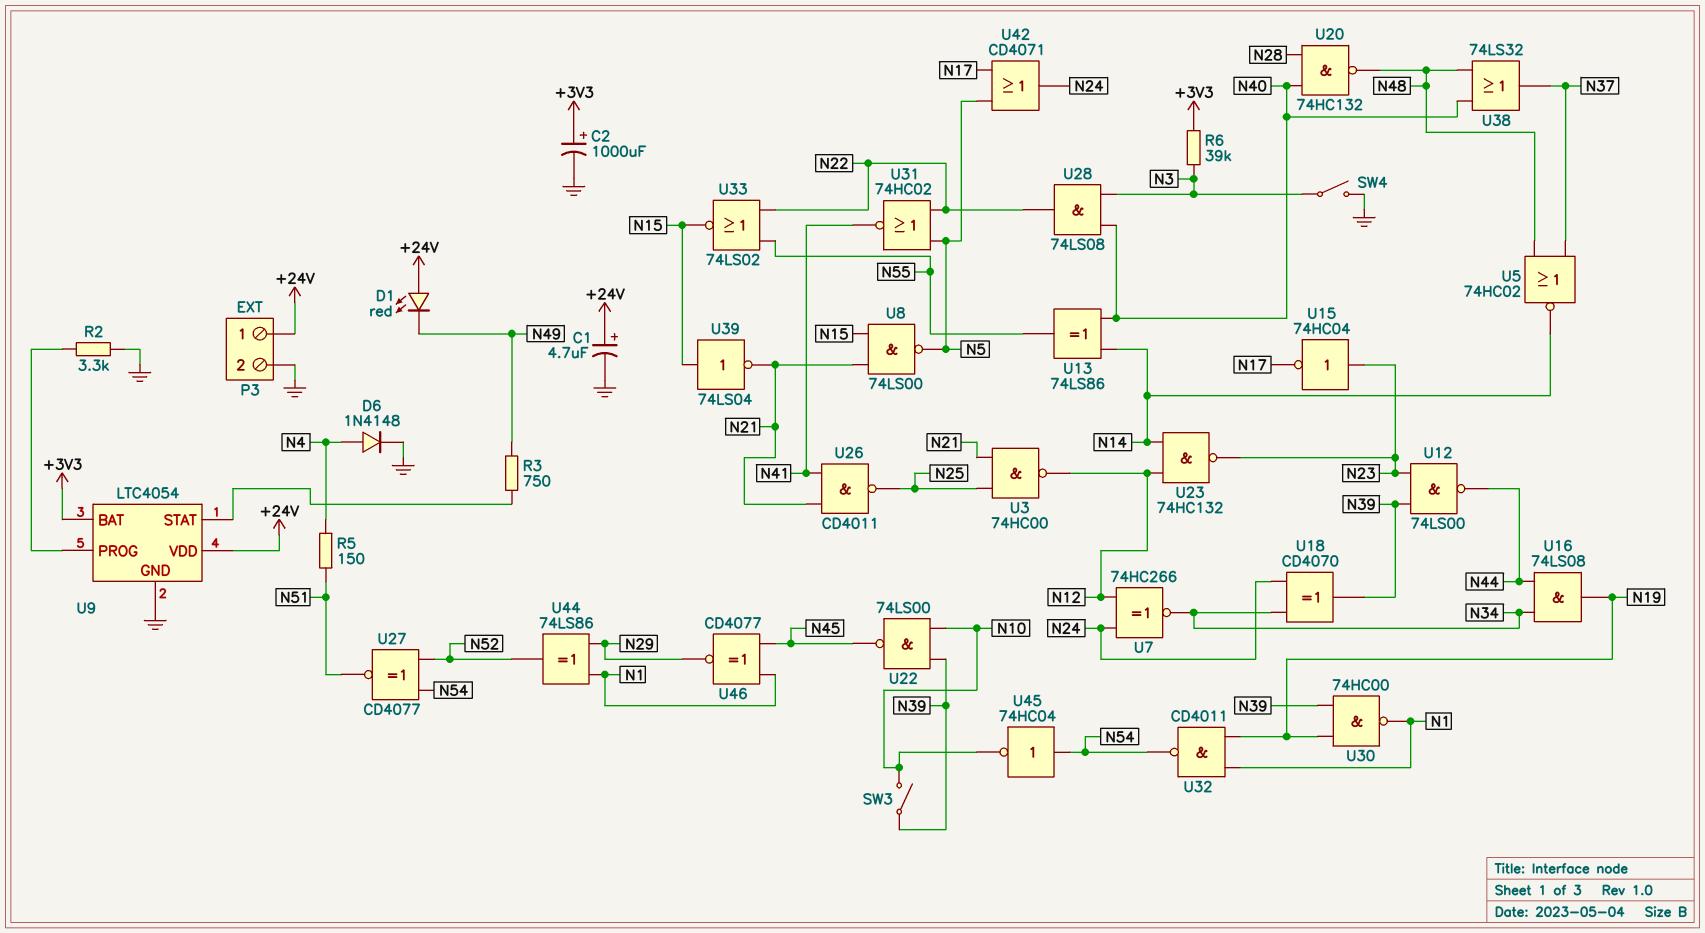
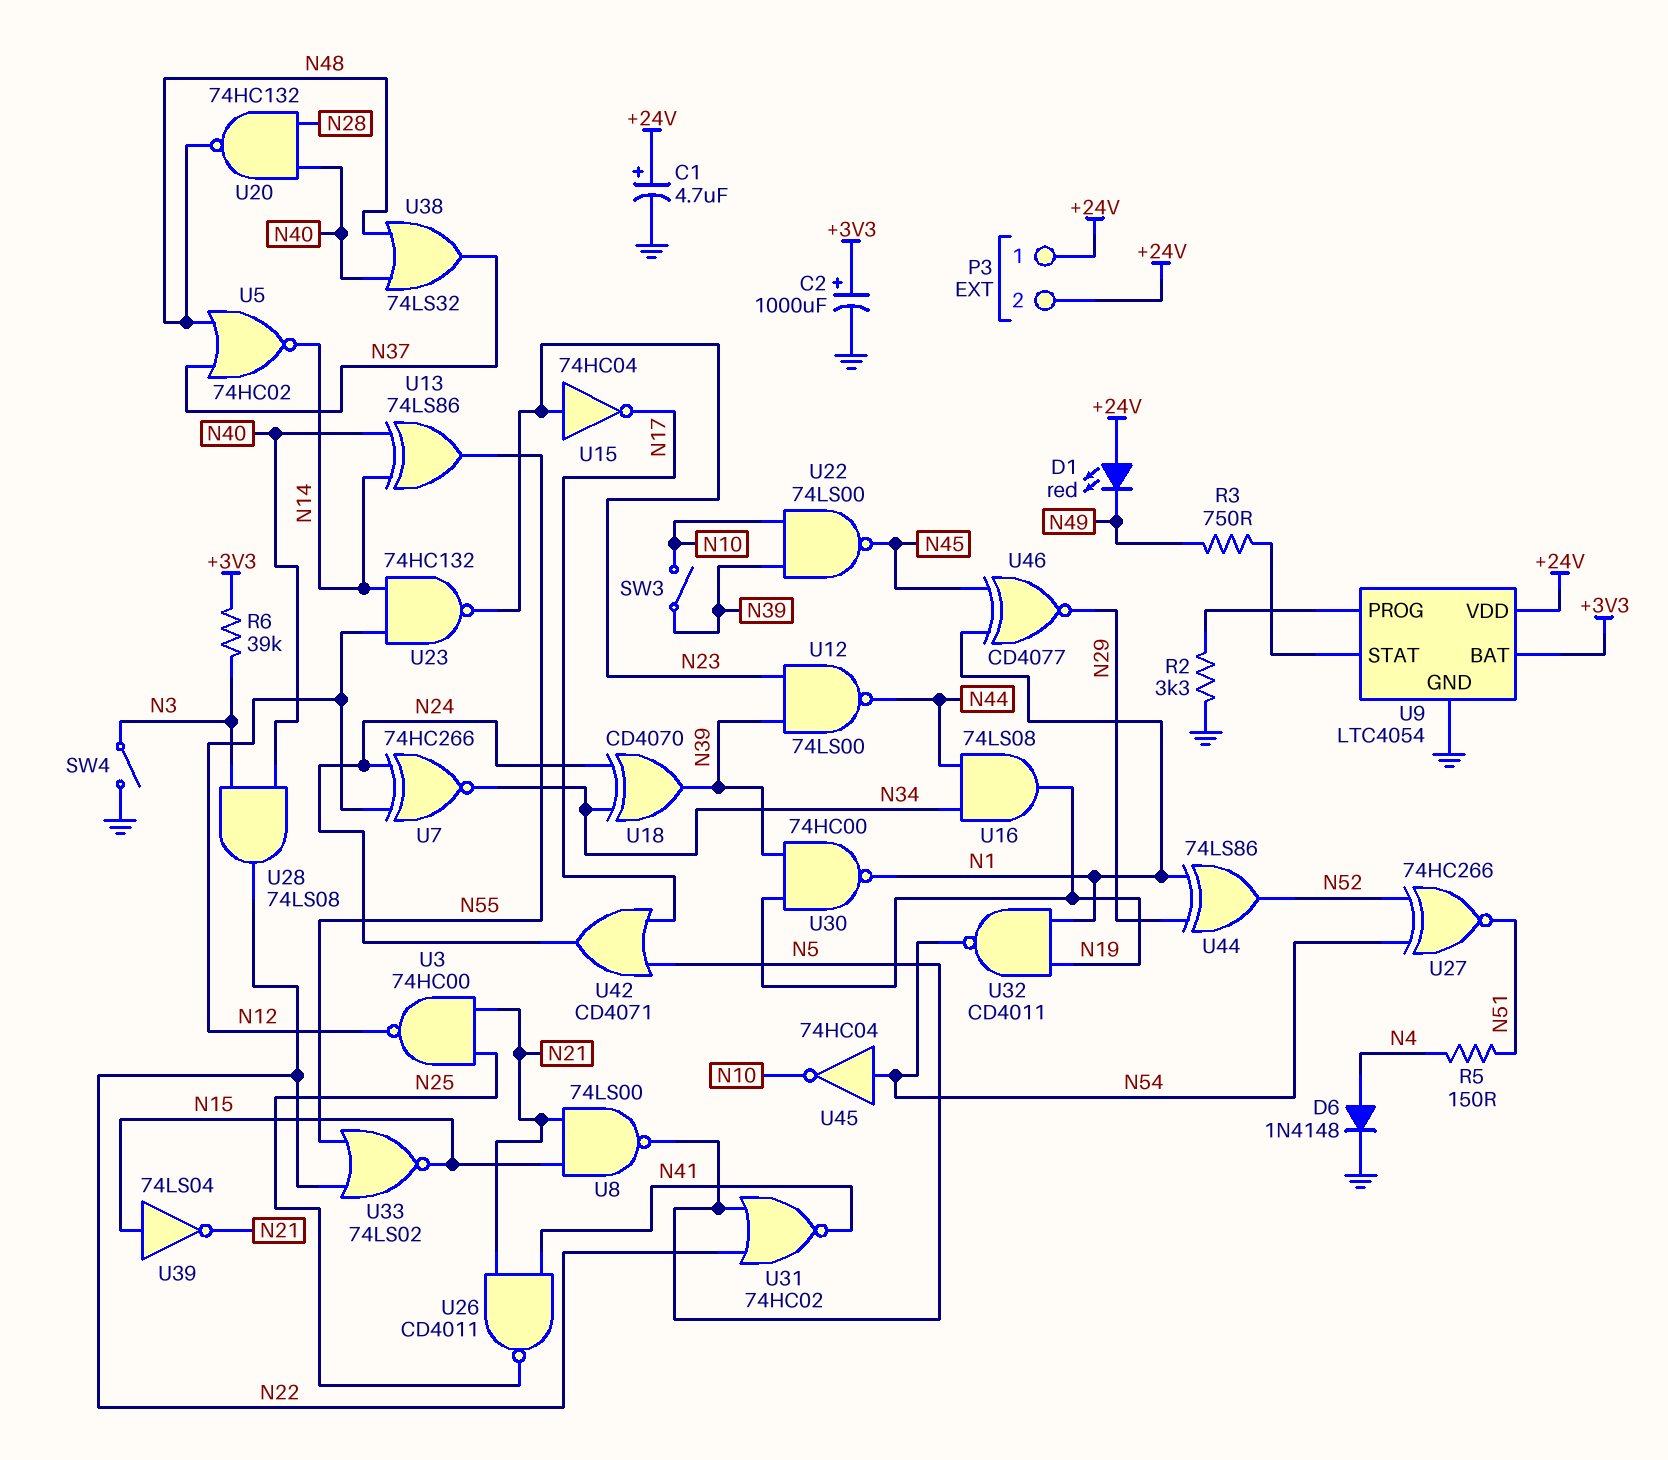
P3 pin 2: GND -> +24V
U27: XNOR CD4077 (in N52, in N54, out N51) -> XNOR 74HC266 (in N52, in N54, out N51)

